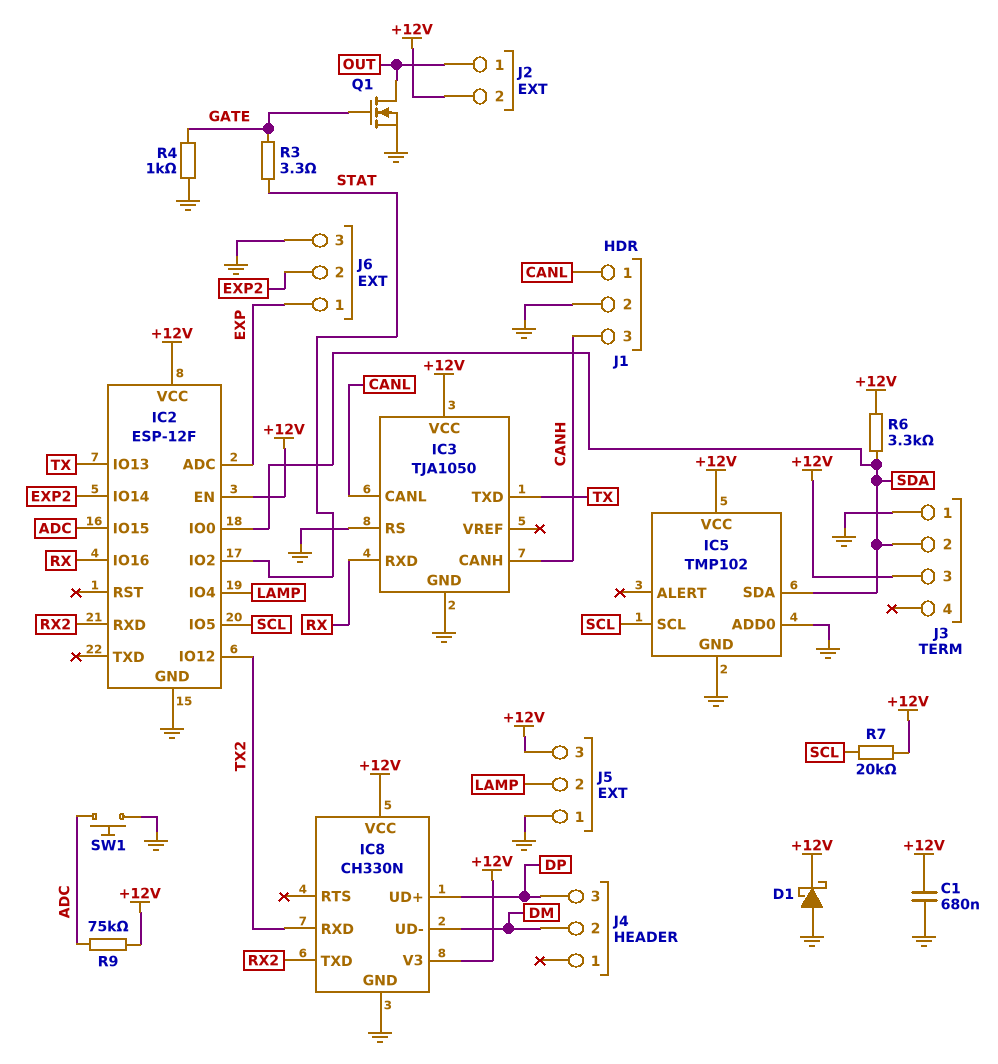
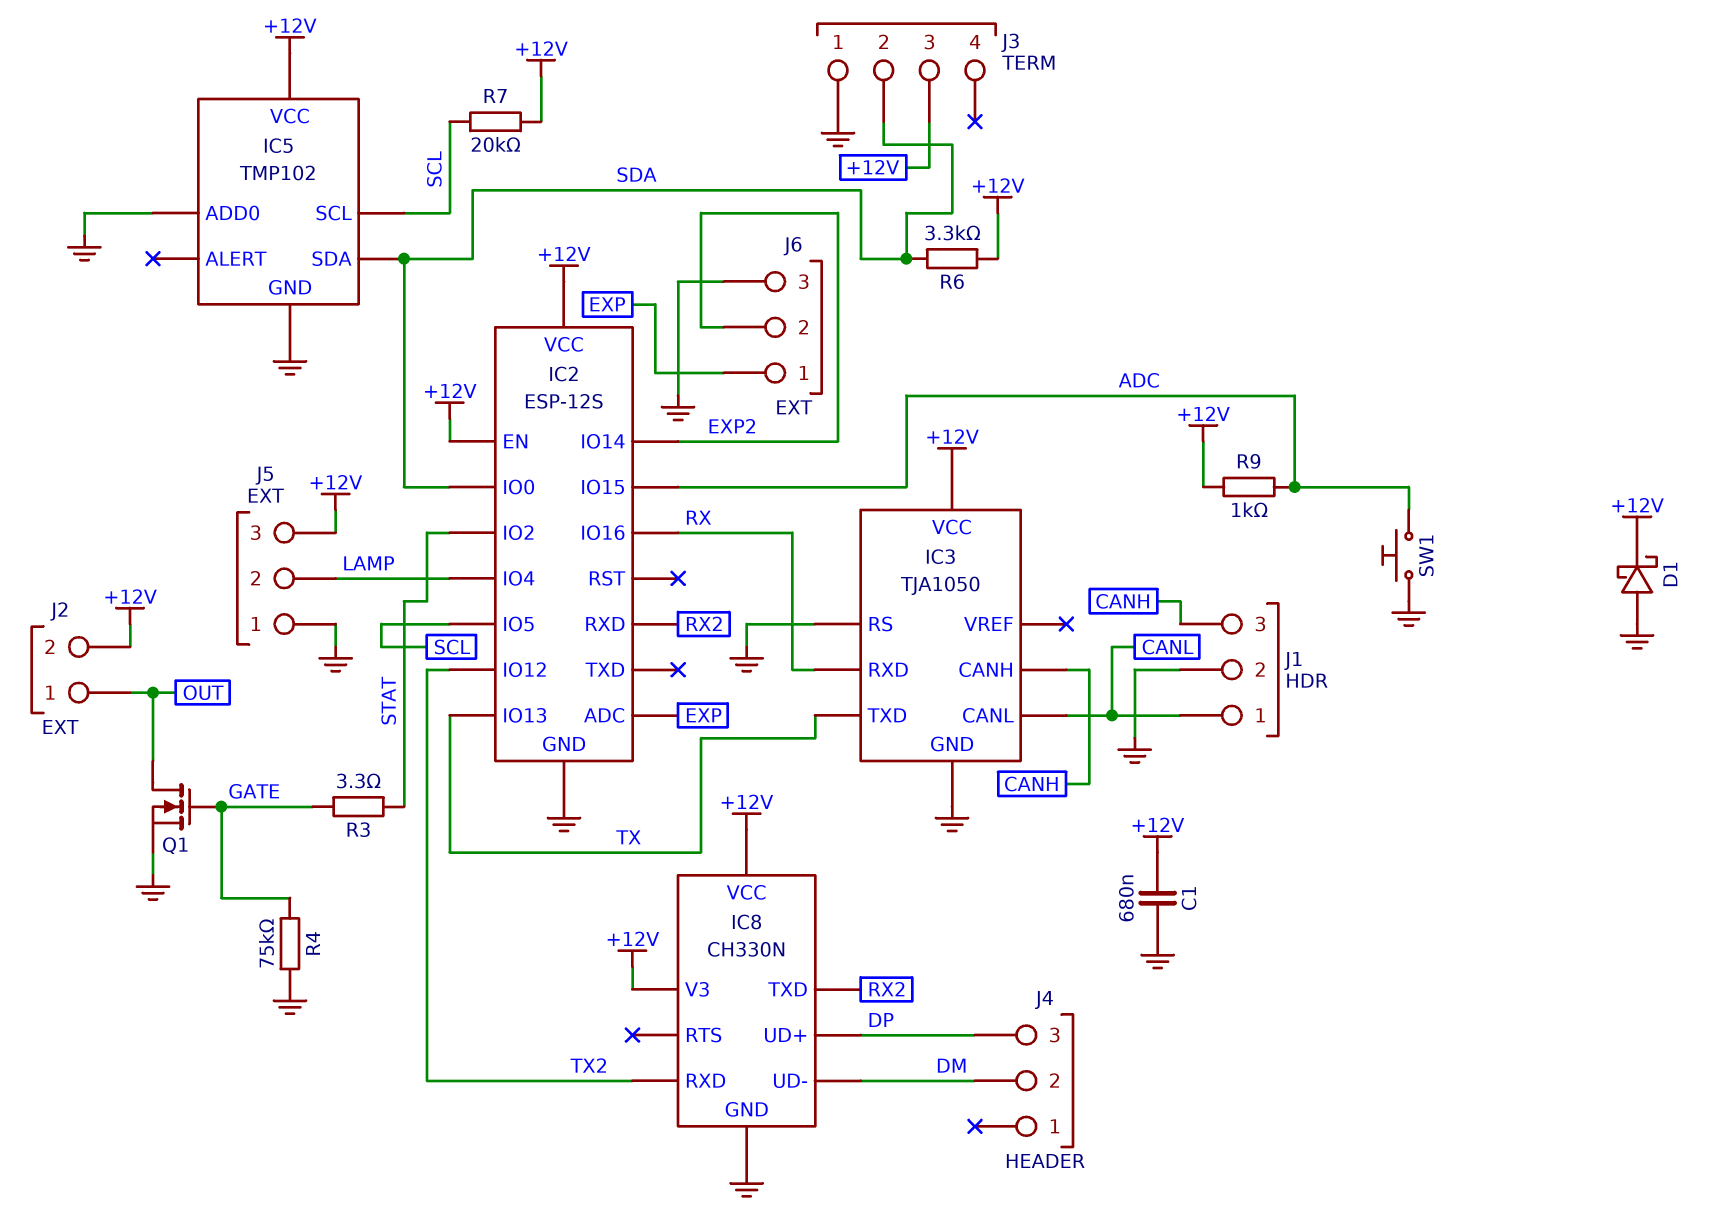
IC2: ESP-12F -> ESP-12S
R4: 1k (GATE, GND) -> 75k (GATE, GND)
R9: 75k (+12V, ADC) -> 1k (+12V, ADC)

